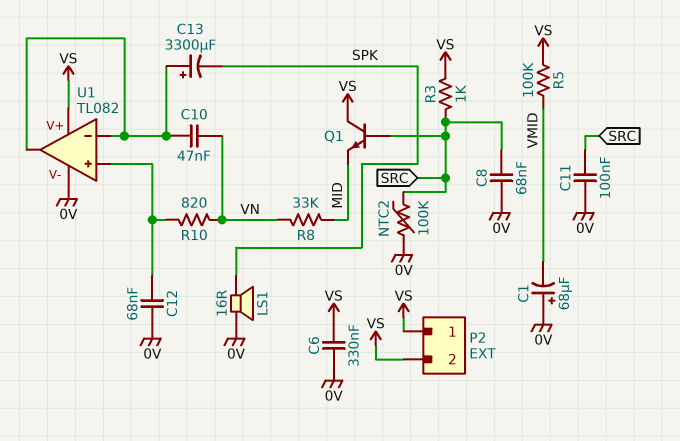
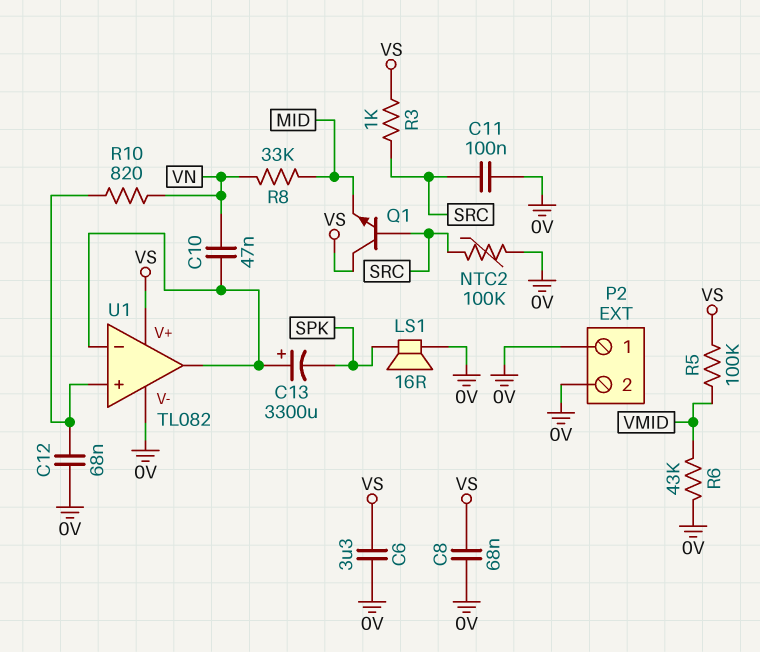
C1: 68uF (plus 0V, minus VMID) -> none
C6: 330nF (0V, VS) -> 3.3uF (0V, VS)
C8: 68nF (0V, SRC) -> 68nF (0V, VS)
P2 pin 1: VS -> 0V
P2 pin 2: VS -> 0V
R6: none -> 43k (0V, VMID)

